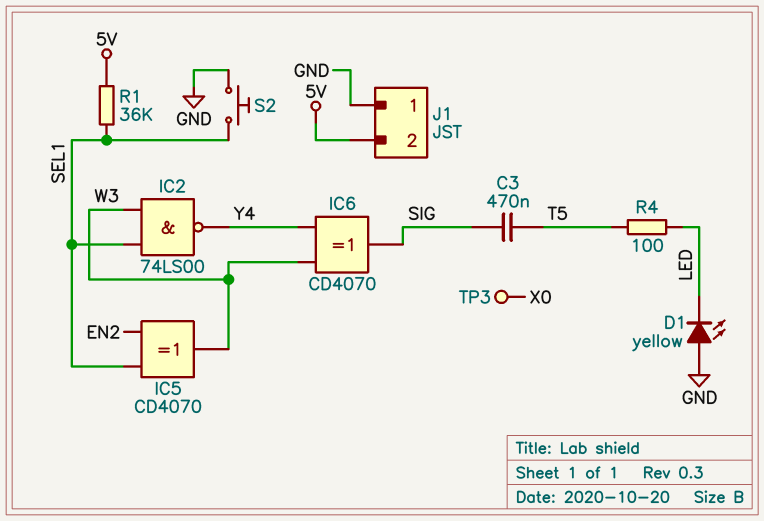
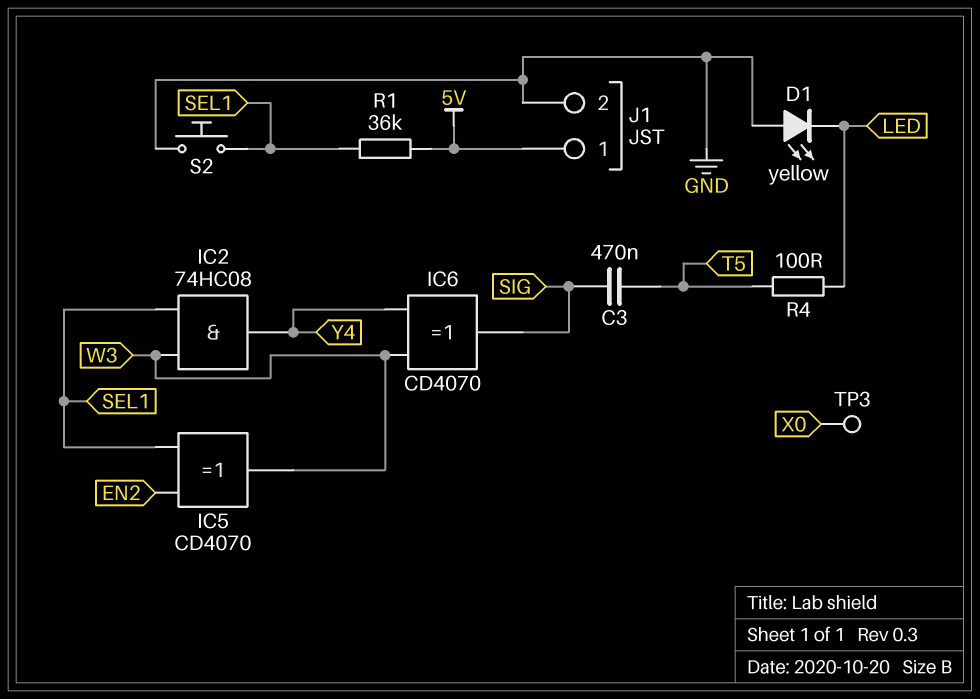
IC2: NAND 74LS00 (in SEL1, in W3, out Y4) -> AND 74HC08 (in SEL1, in W3, out Y4)
J1 pin 1: GND -> 5V
J1 pin 2: 5V -> GND

